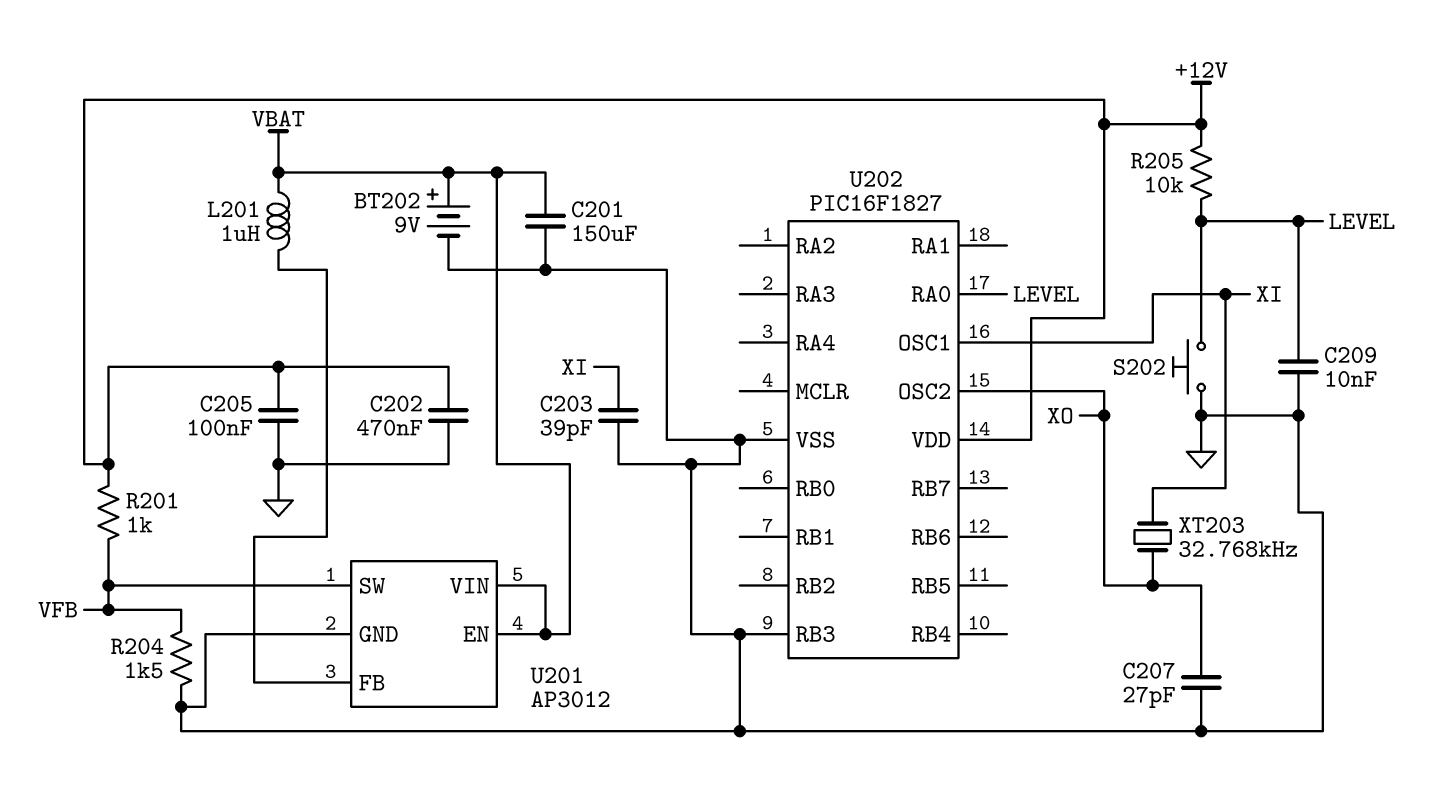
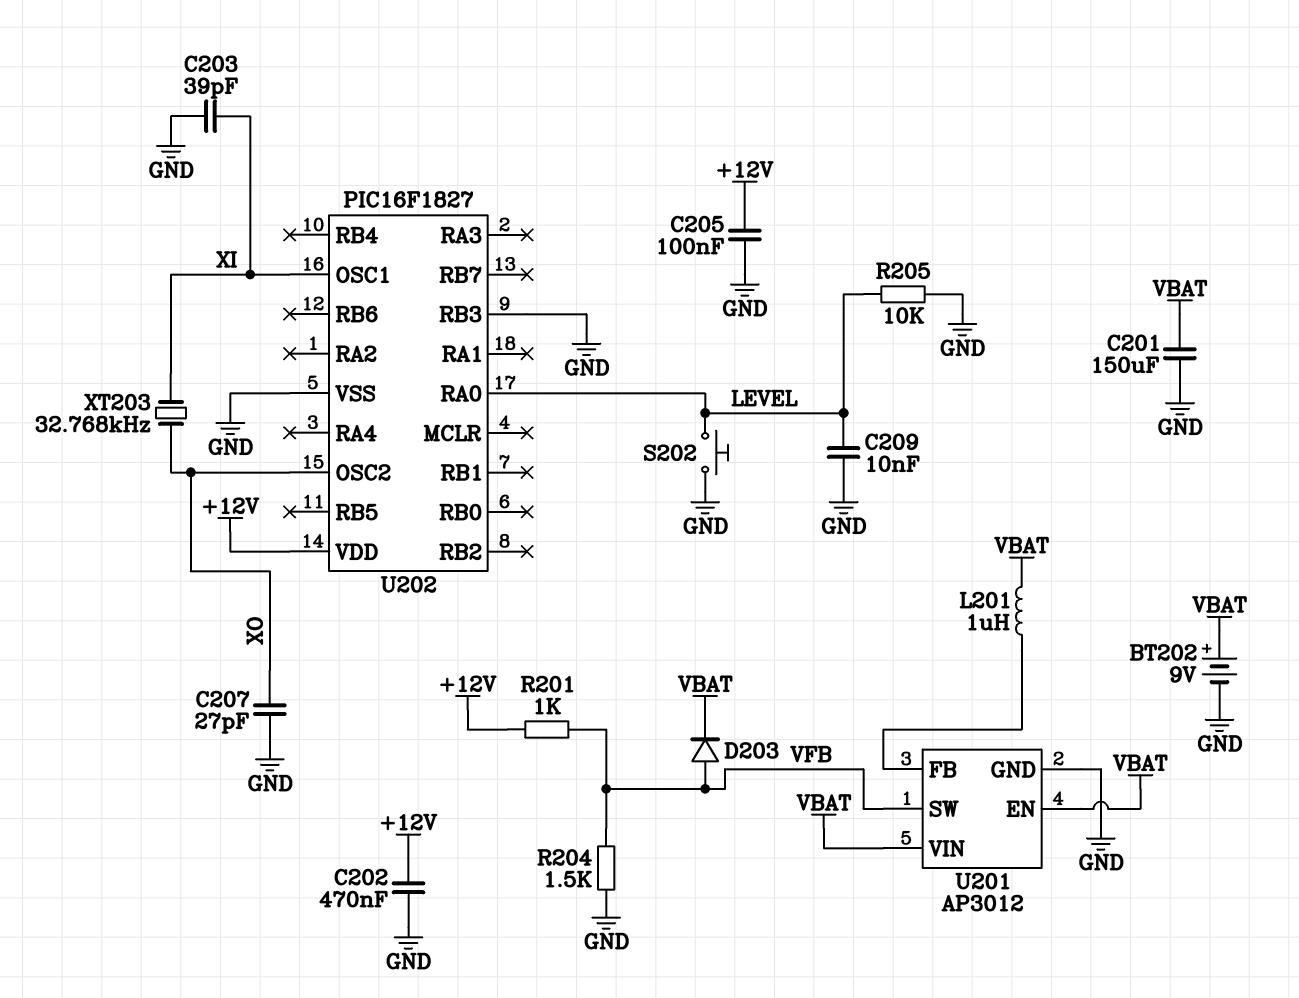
D203: none -> diode (A VFB, K VBAT)
R205: 10k (+12V, LEVEL) -> 10k (GND, LEVEL)

